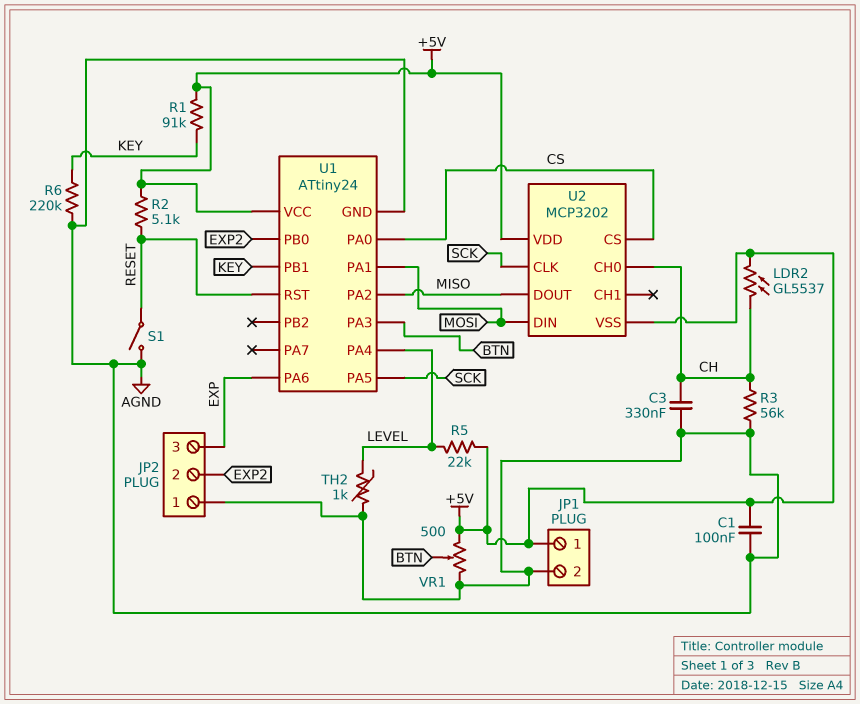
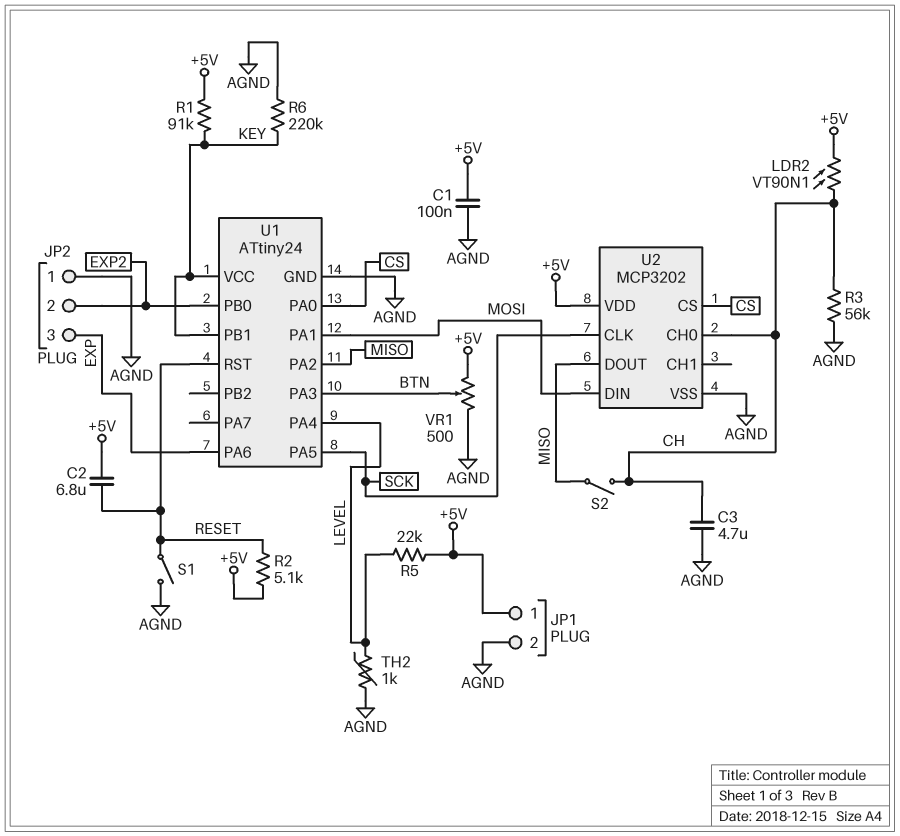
C2: none -> 6.8uF (+5V, RESET)
C3: 330nF (AGND, CH) -> 4.7uF (AGND, CH)
LDR2: GL5537 (+5V, CH) -> VT90N1 (+5V, CH)
S2: none -> switch (CH, MISO)
U1 pin VCC: +5V -> KEY
U2 pin VSS: +5V -> AGND

